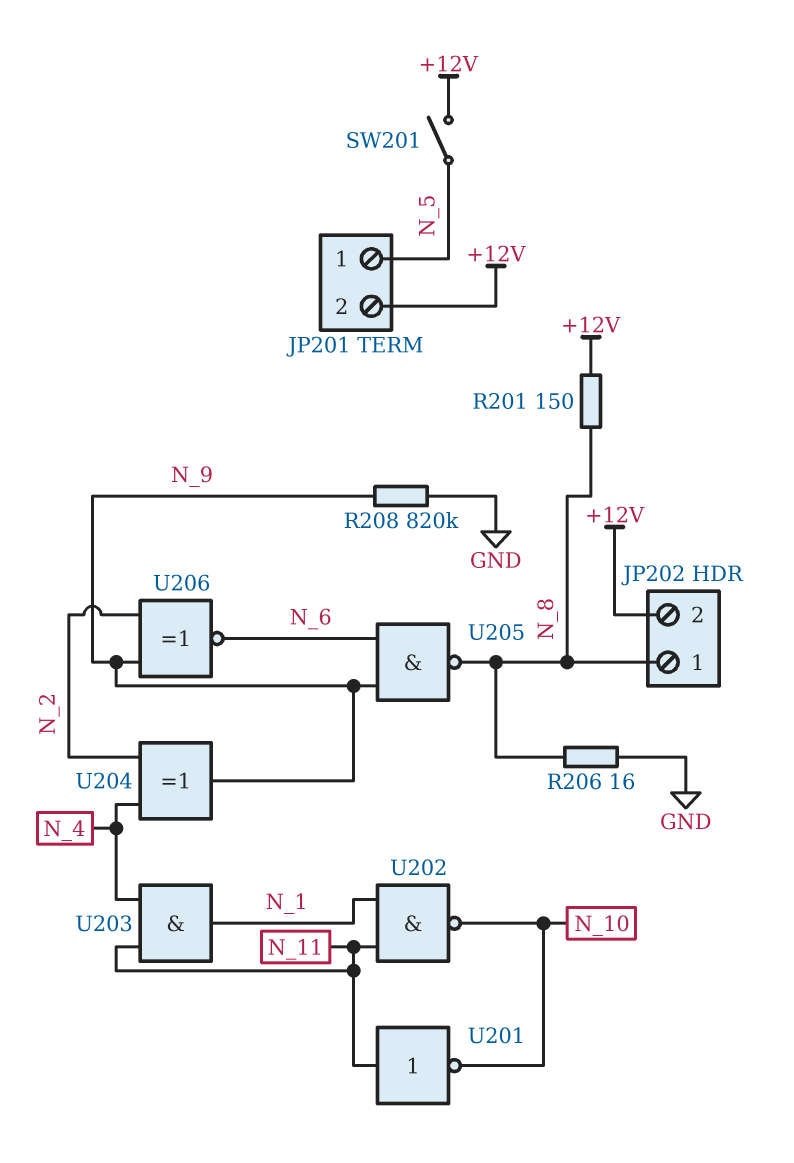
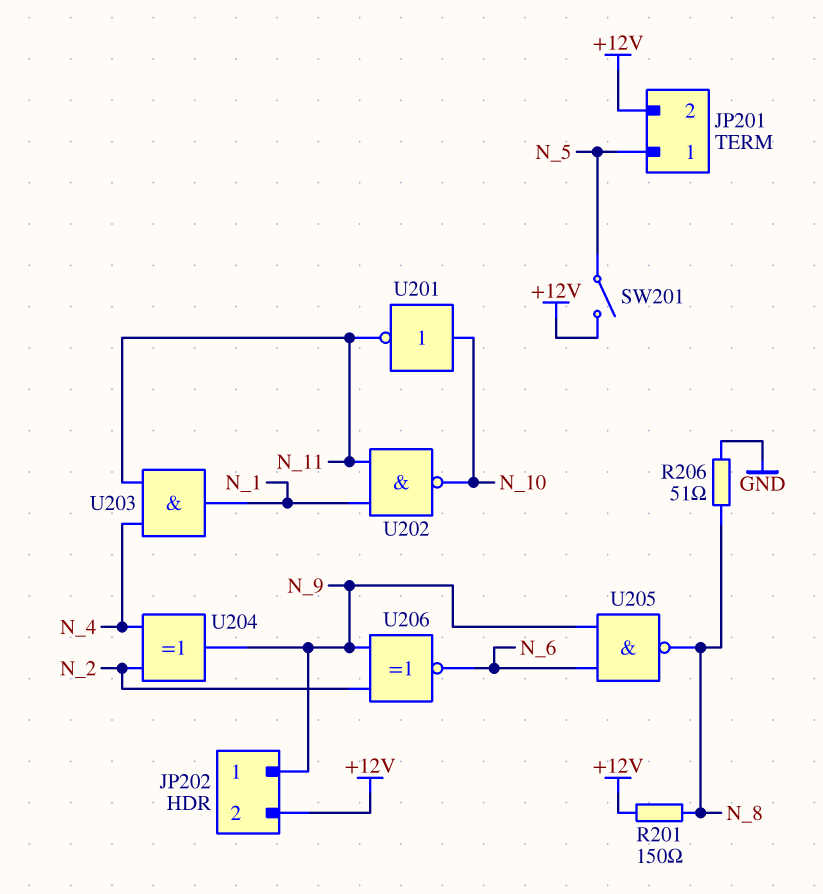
JP202 pin 1: N_8 -> N_9
R206: 16 (GND, N_8) -> 51 (GND, N_8)
R208: 820k (GND, N_9) -> none
U201: NOT (in N_11, out N_10) -> NOT (in N_10, out N_11)

